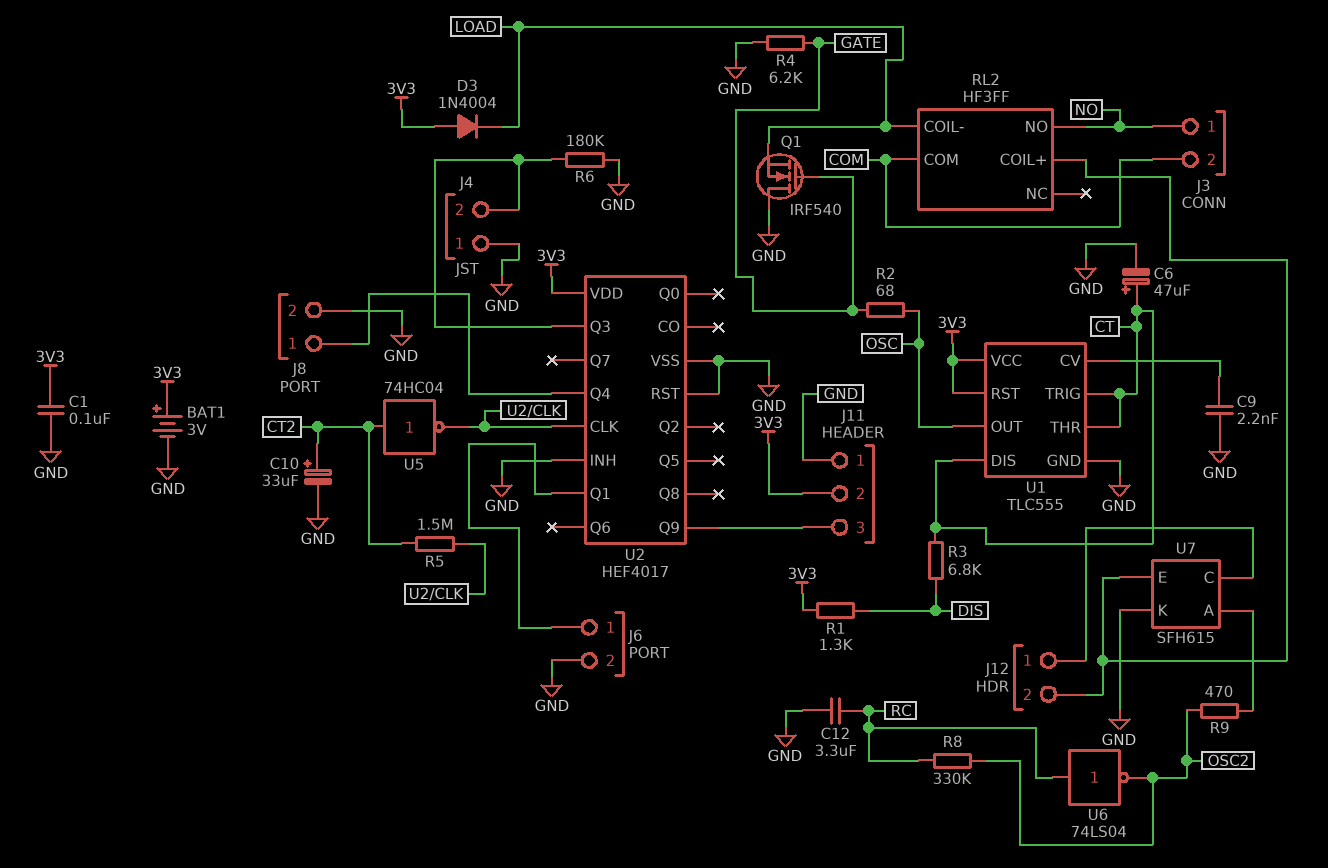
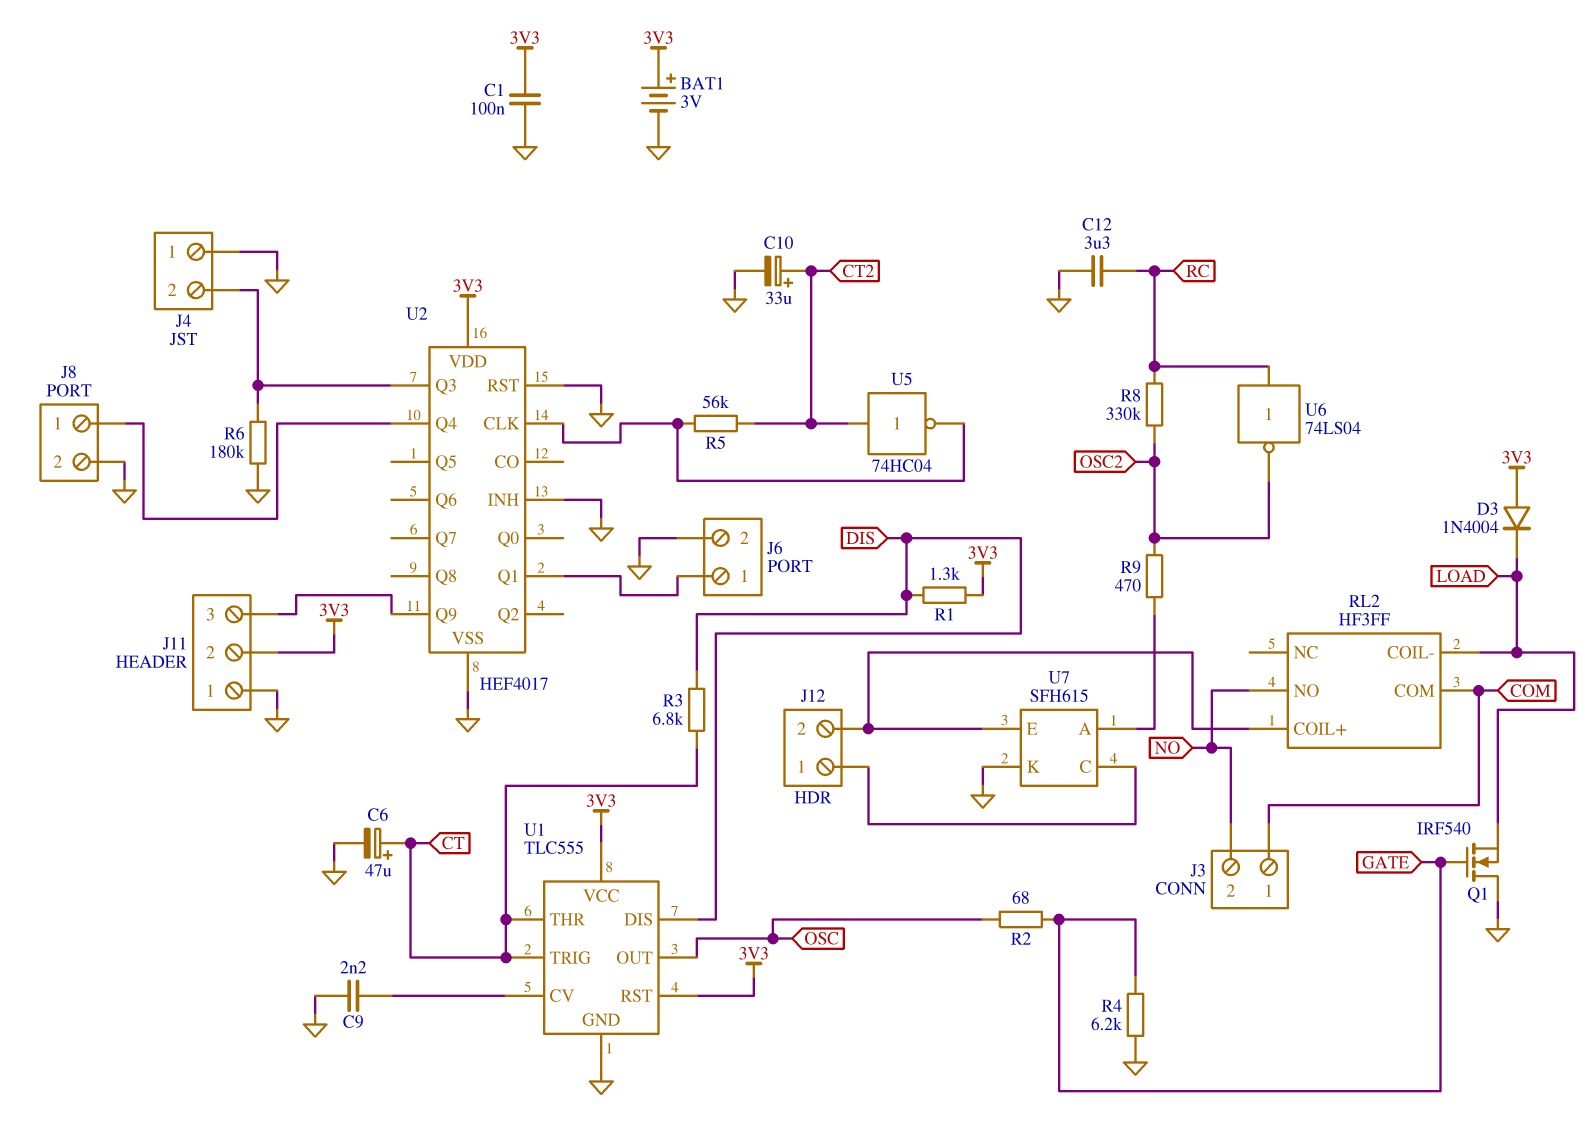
J3 pin 1: NO -> COM
J3 pin 2: COM -> NO
R5: 1.5M (CT2, U2/CLK) -> 56k (CT2, U2/CLK)
U1 pin DIS: CT -> DIS

